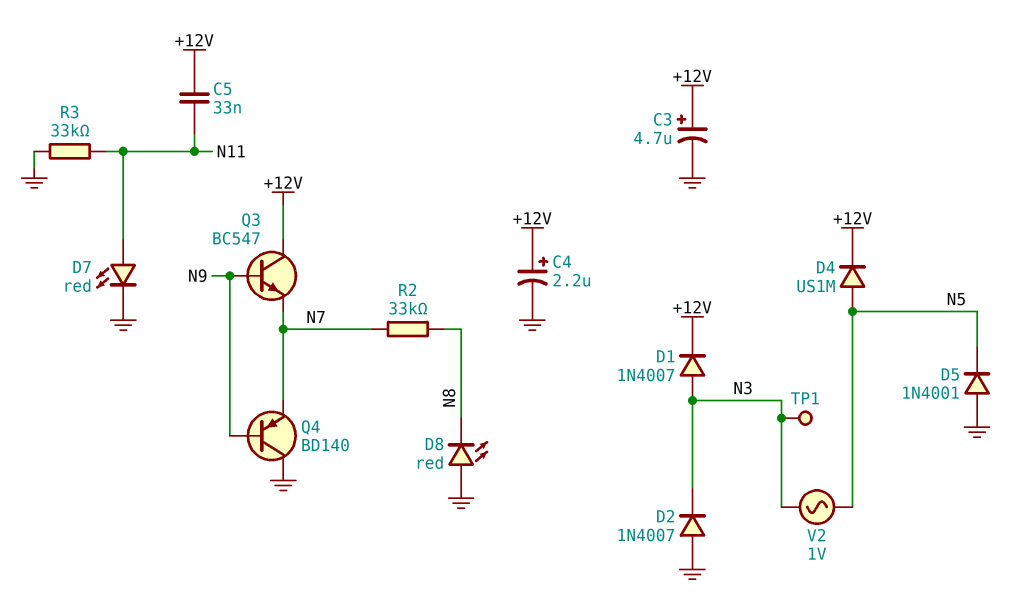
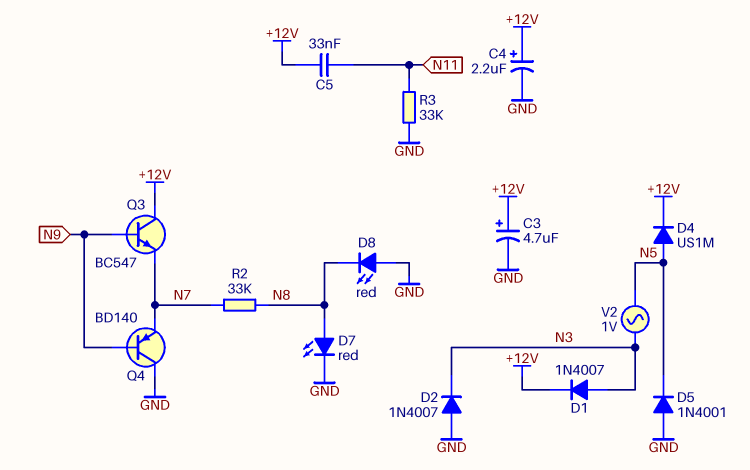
D7: LED red (A N11, K GND) -> LED red (A N8, K GND)
TP1: test point (N3) -> none

